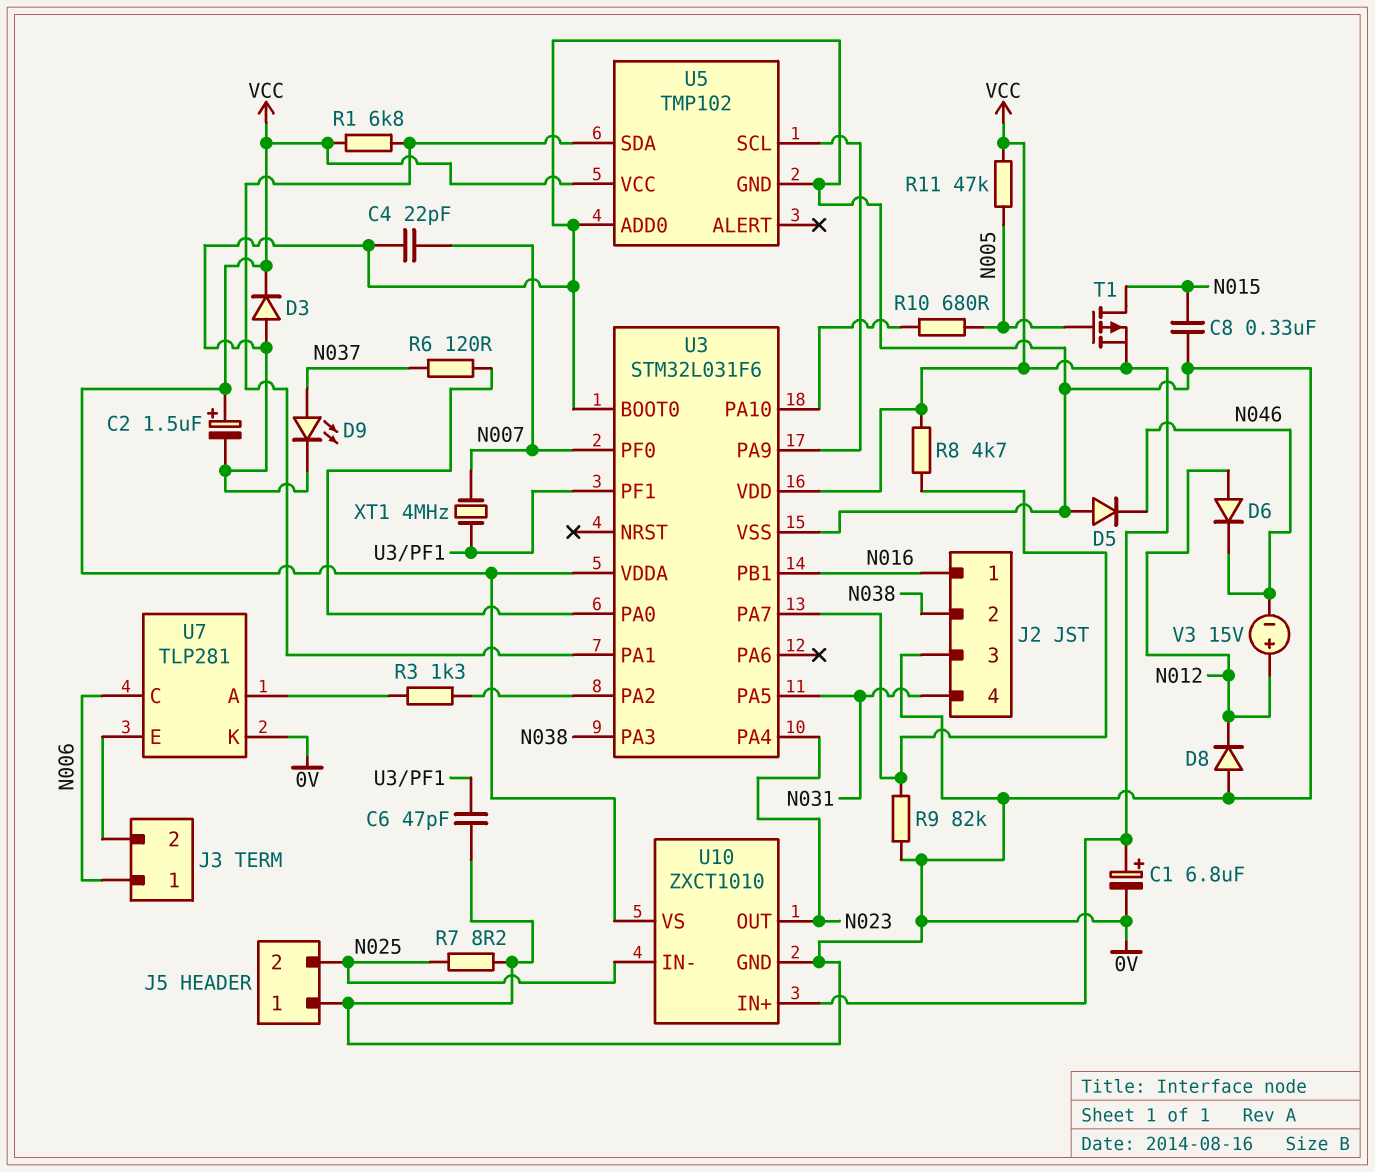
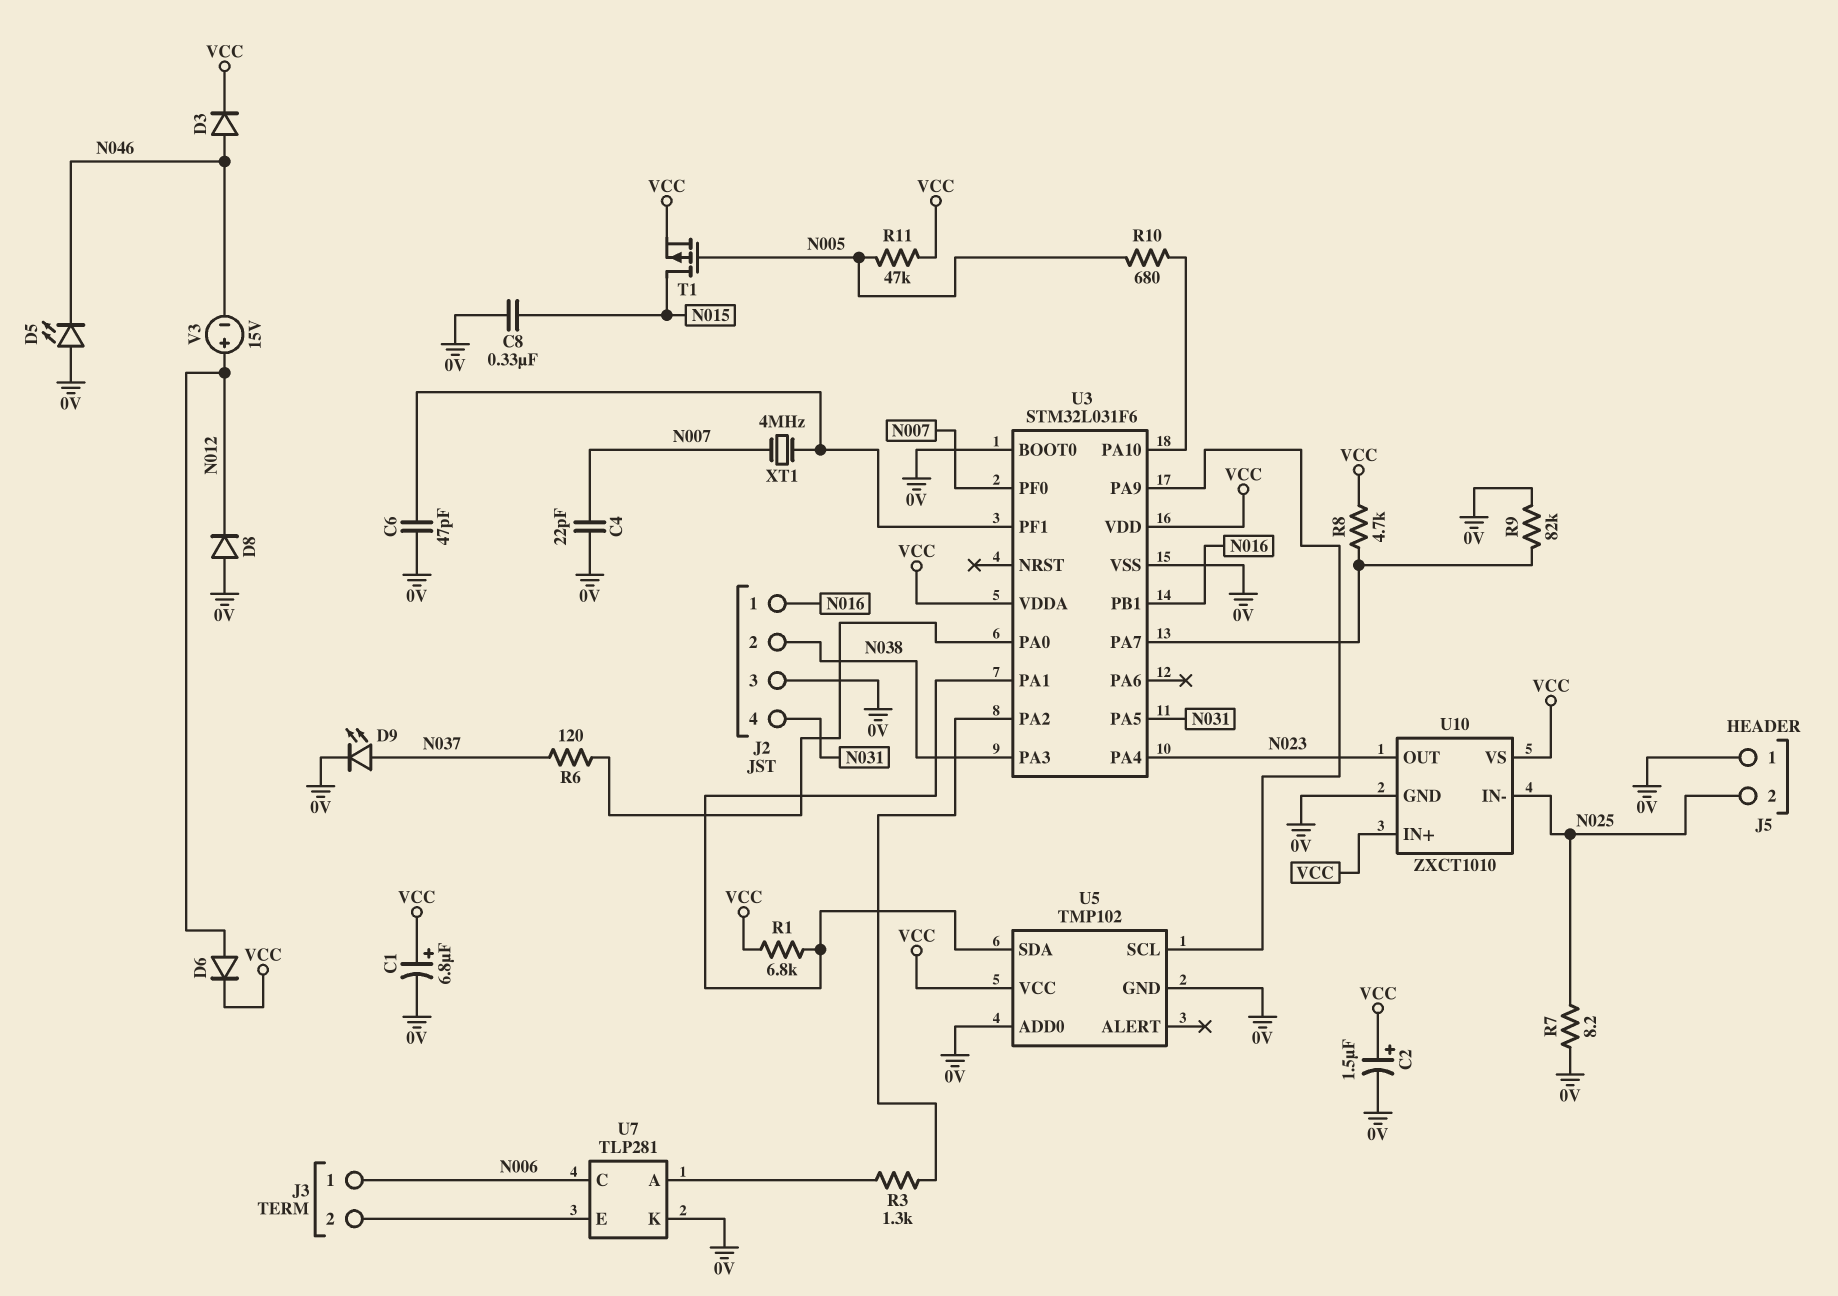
D3: diode (A 0V, K VCC) -> diode (A N046, K VCC)
D5: diode (A 0V, K N046) -> LED (A 0V, K N046)
D6: diode (A N012, K N046) -> diode (A N012, K VCC)

